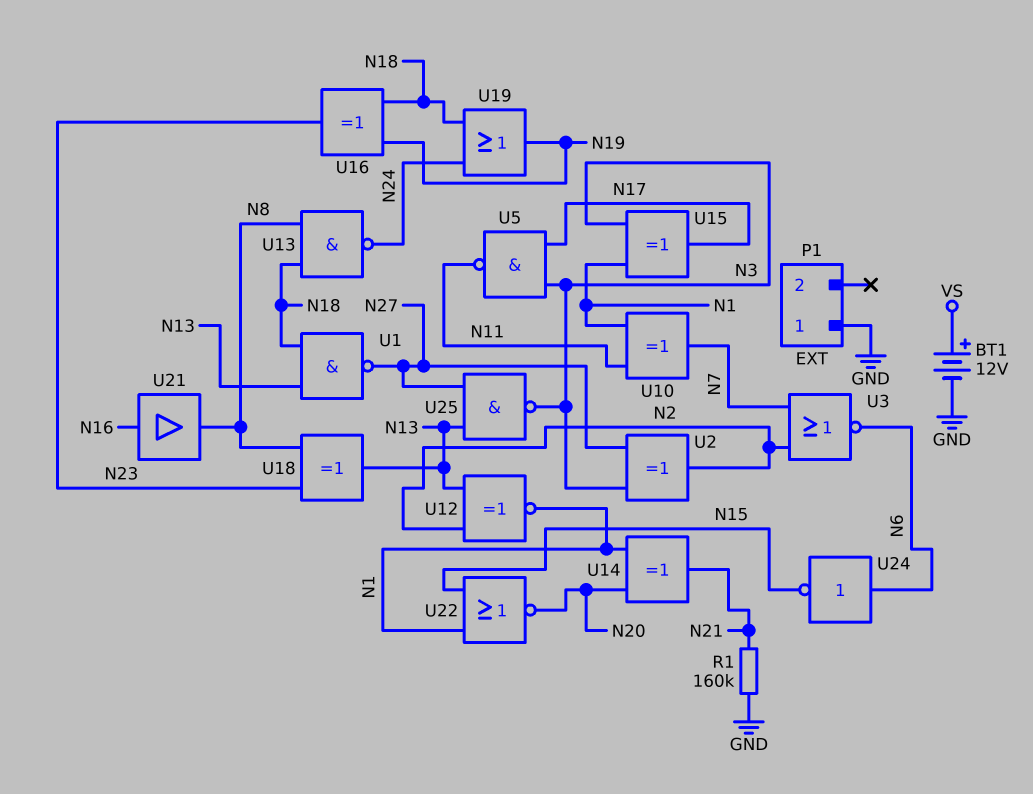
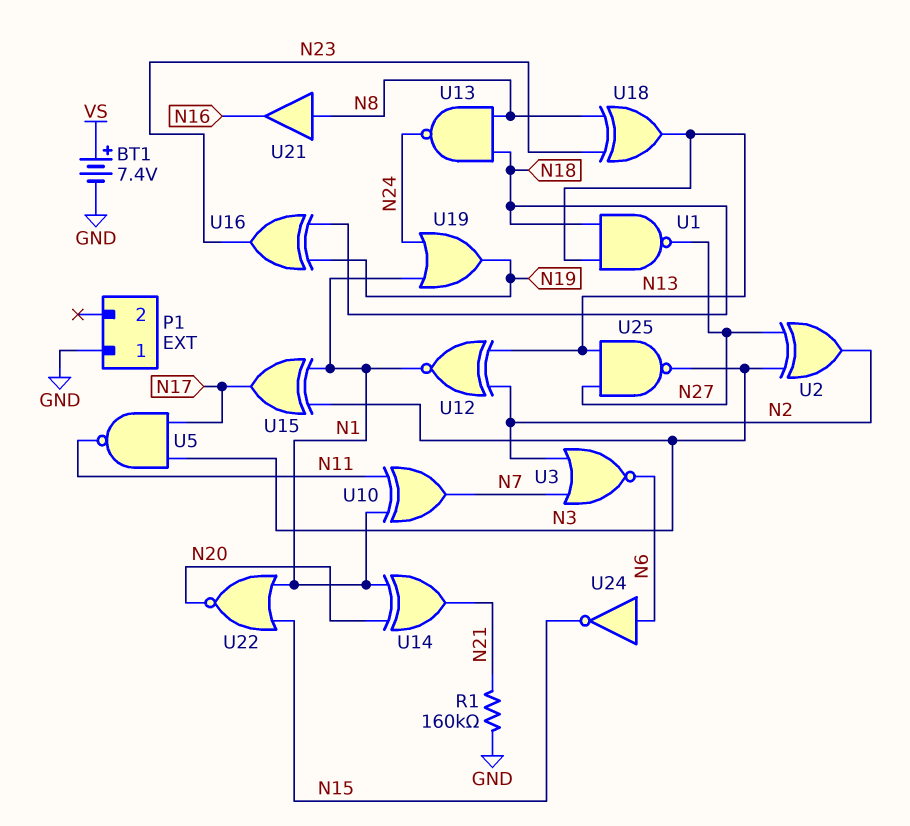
BT1: 12V (plus VS, minus GND) -> 7.4V (plus VS, minus GND)
U19: OR (in N18, in N24, out N19) -> OR (in N1, in N24, out N19)
U21: buffer (in N16, out N8) -> buffer (in N8, out N16)

